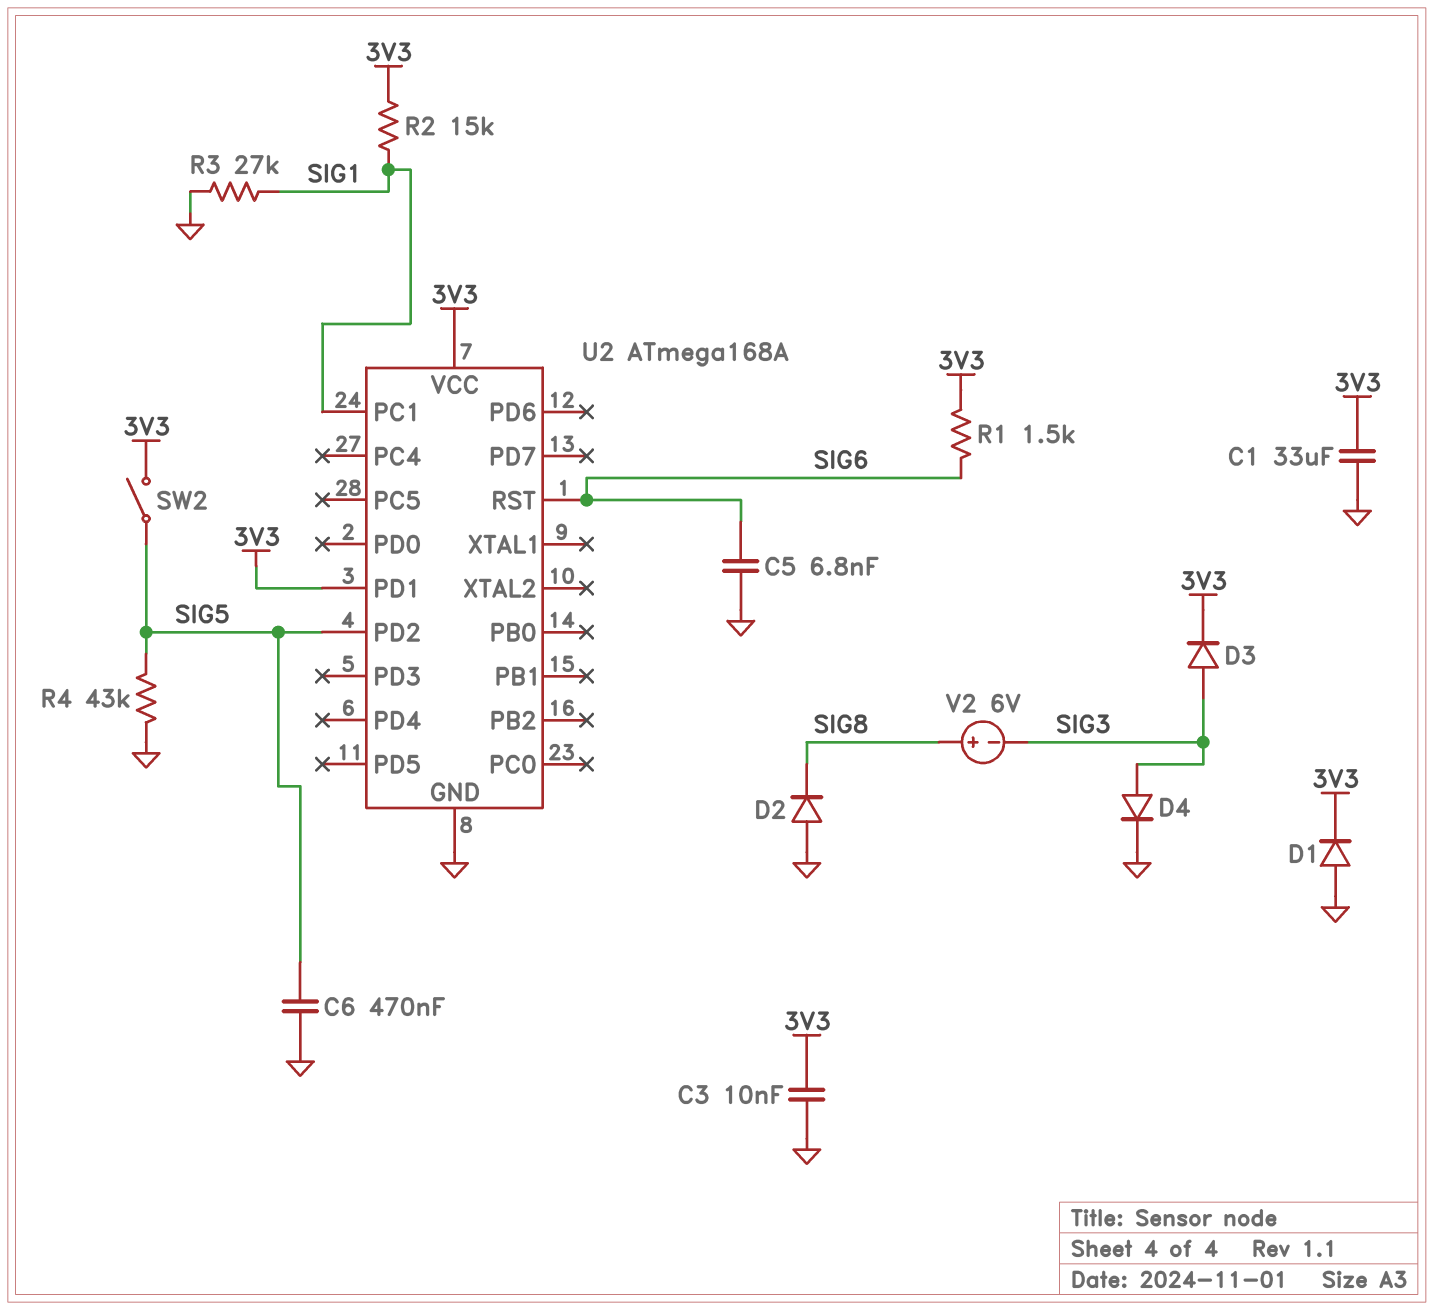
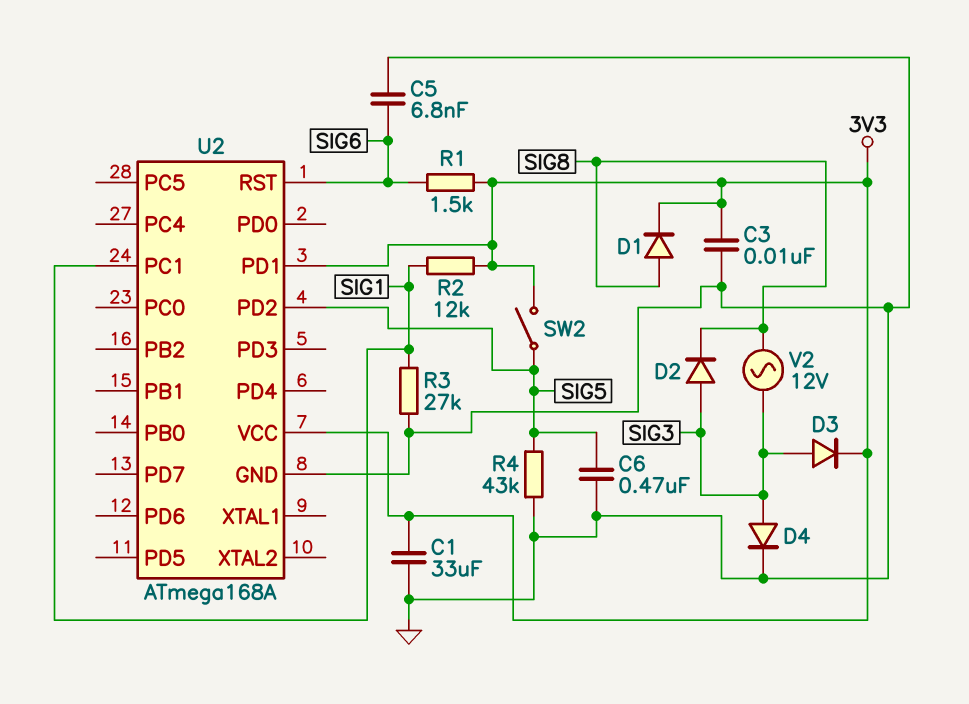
D1: diode (A GND, K 3V3) -> diode (A SIG8, K 3V3)
D2: diode (A GND, K SIG8) -> diode (A SIG3, K SIG8)
R2: 15k (3V3, SIG1) -> 12k (3V3, SIG1)
V2: 6V (plus SIG8, minus SIG3) -> AC 12V (SIG3, SIG8)

